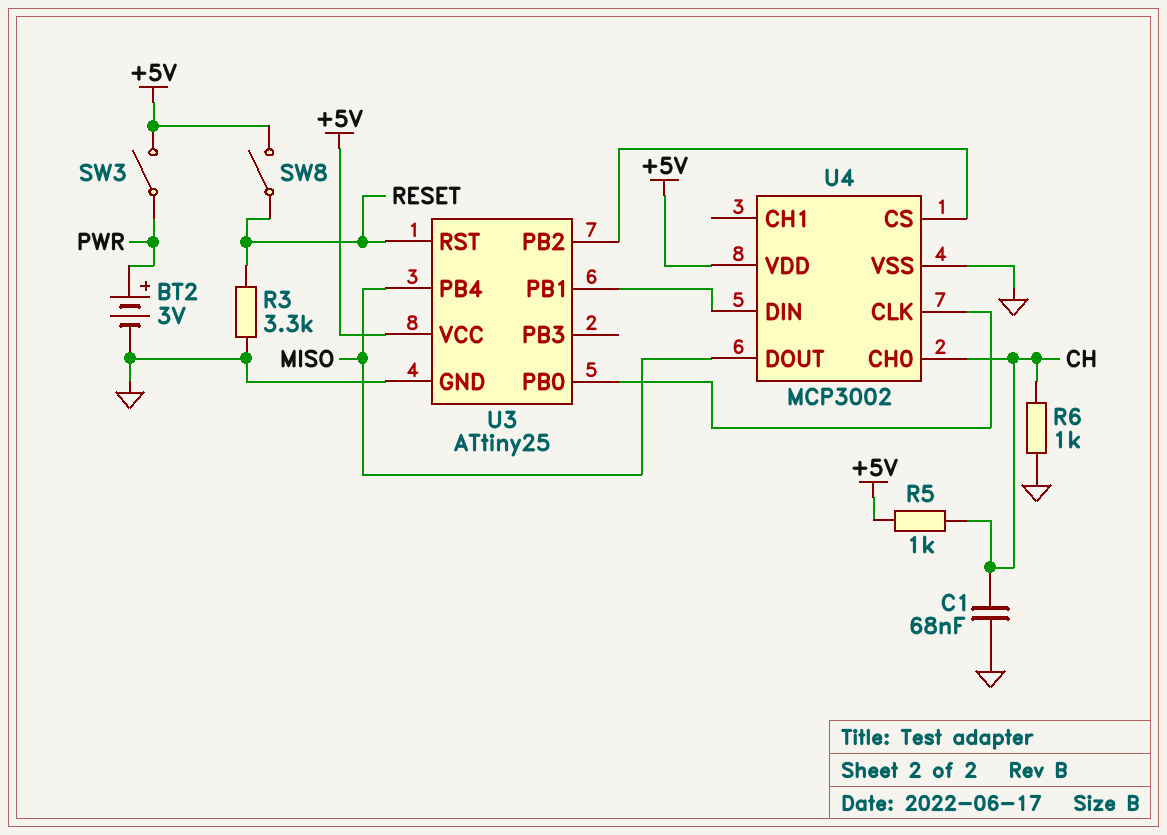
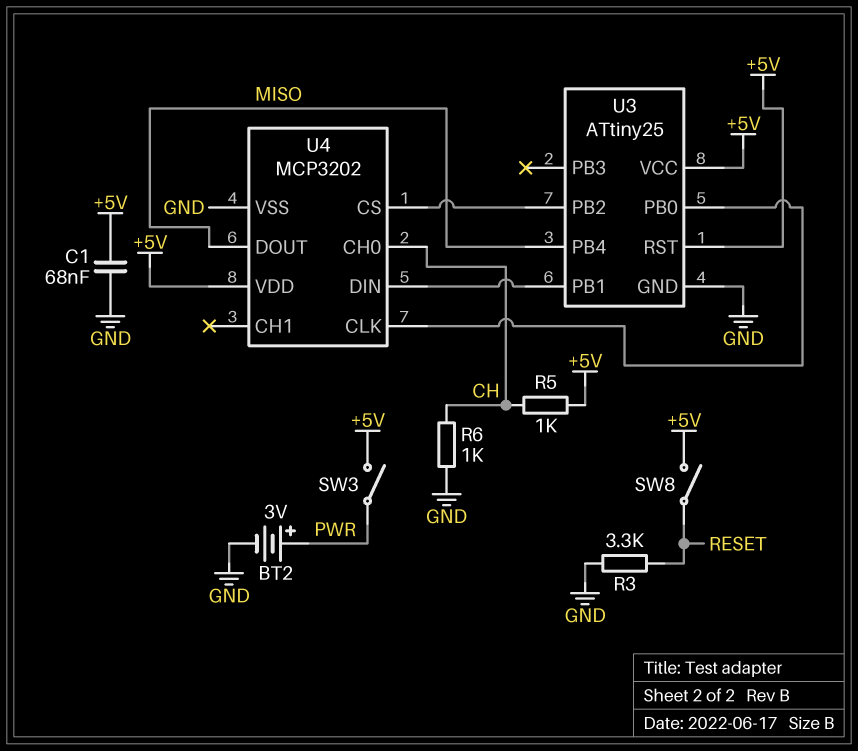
C1: 68nF (CH, GND) -> 68nF (+5V, GND)
U3 pin RST: RESET -> +5V
U4: MCP3002 -> MCP3202

